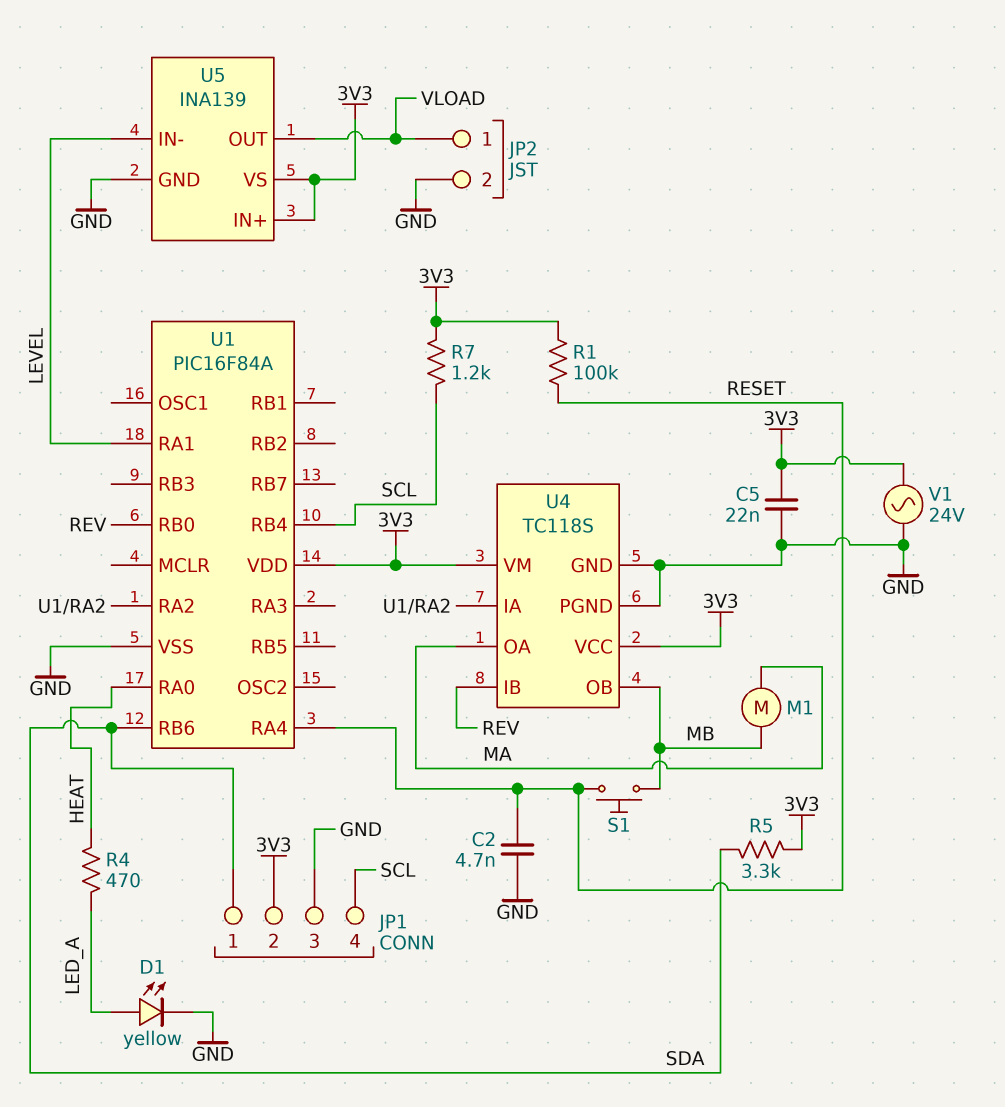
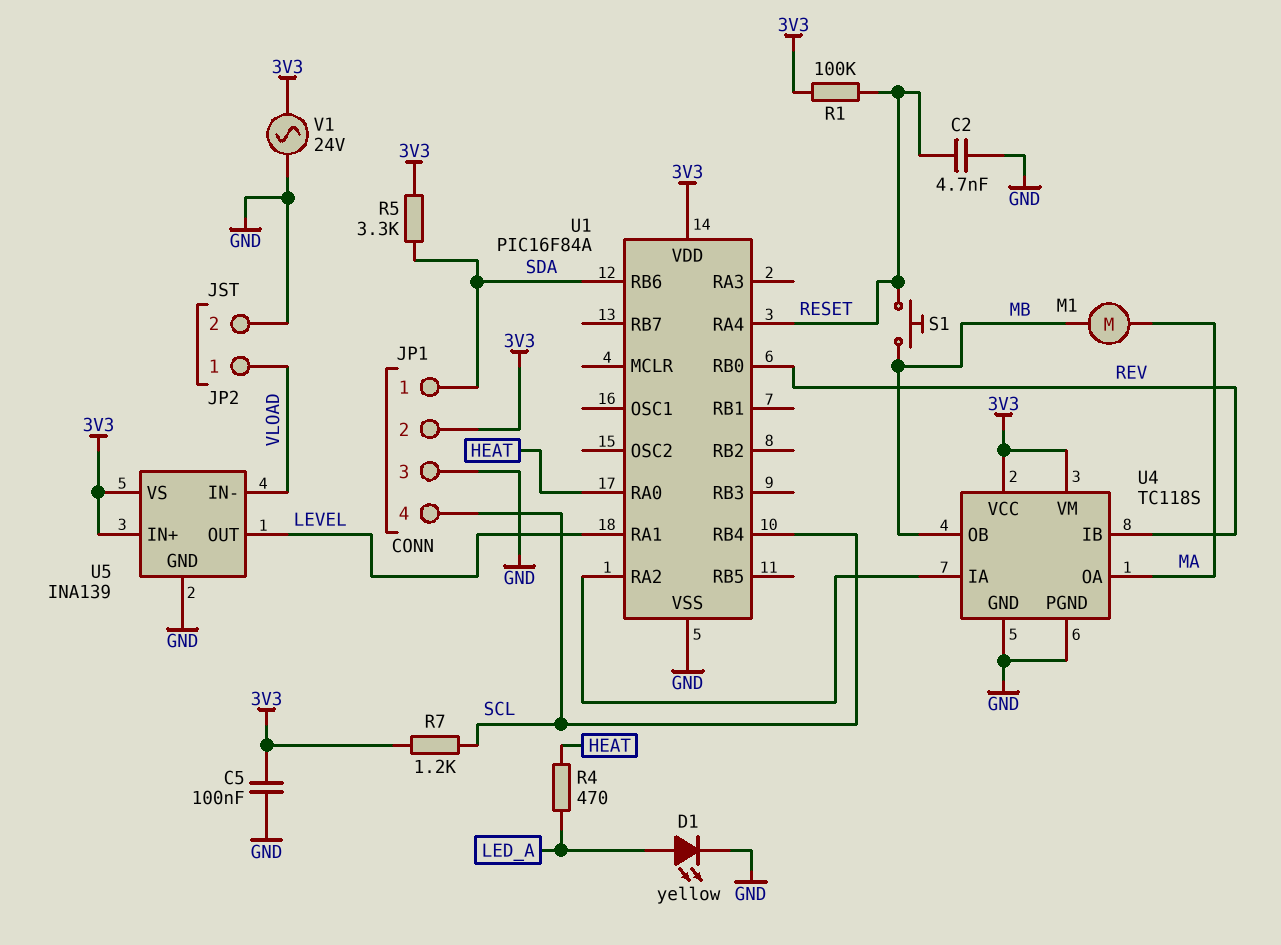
C5: 22nF (3V3, GND) -> 100nF (3V3, GND)
U5 pin IN-: LEVEL -> VLOAD
U5 pin OUT: VLOAD -> LEVEL

